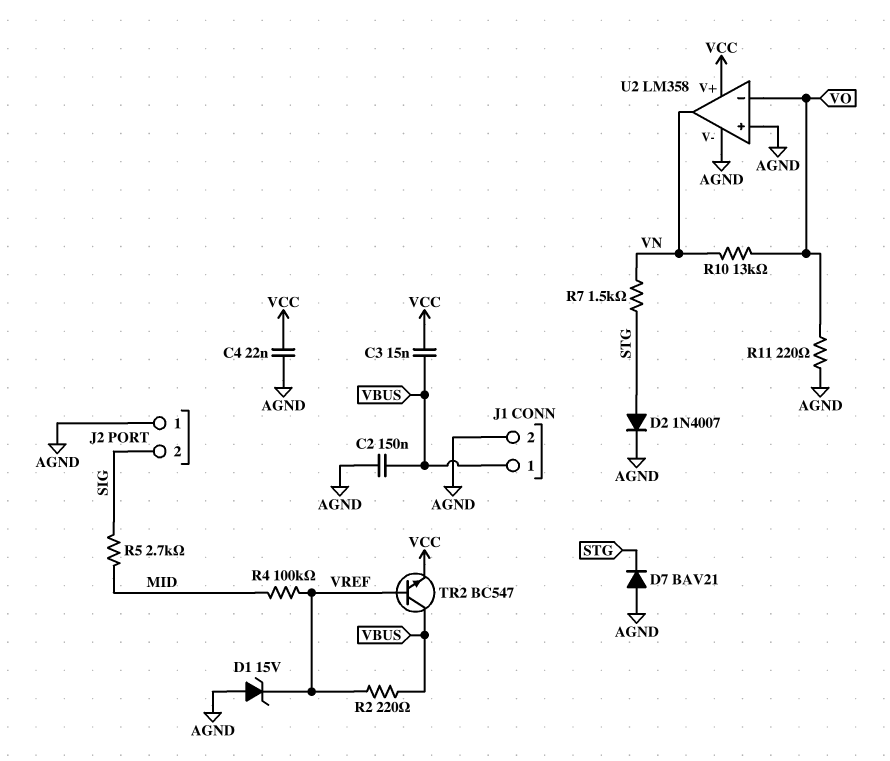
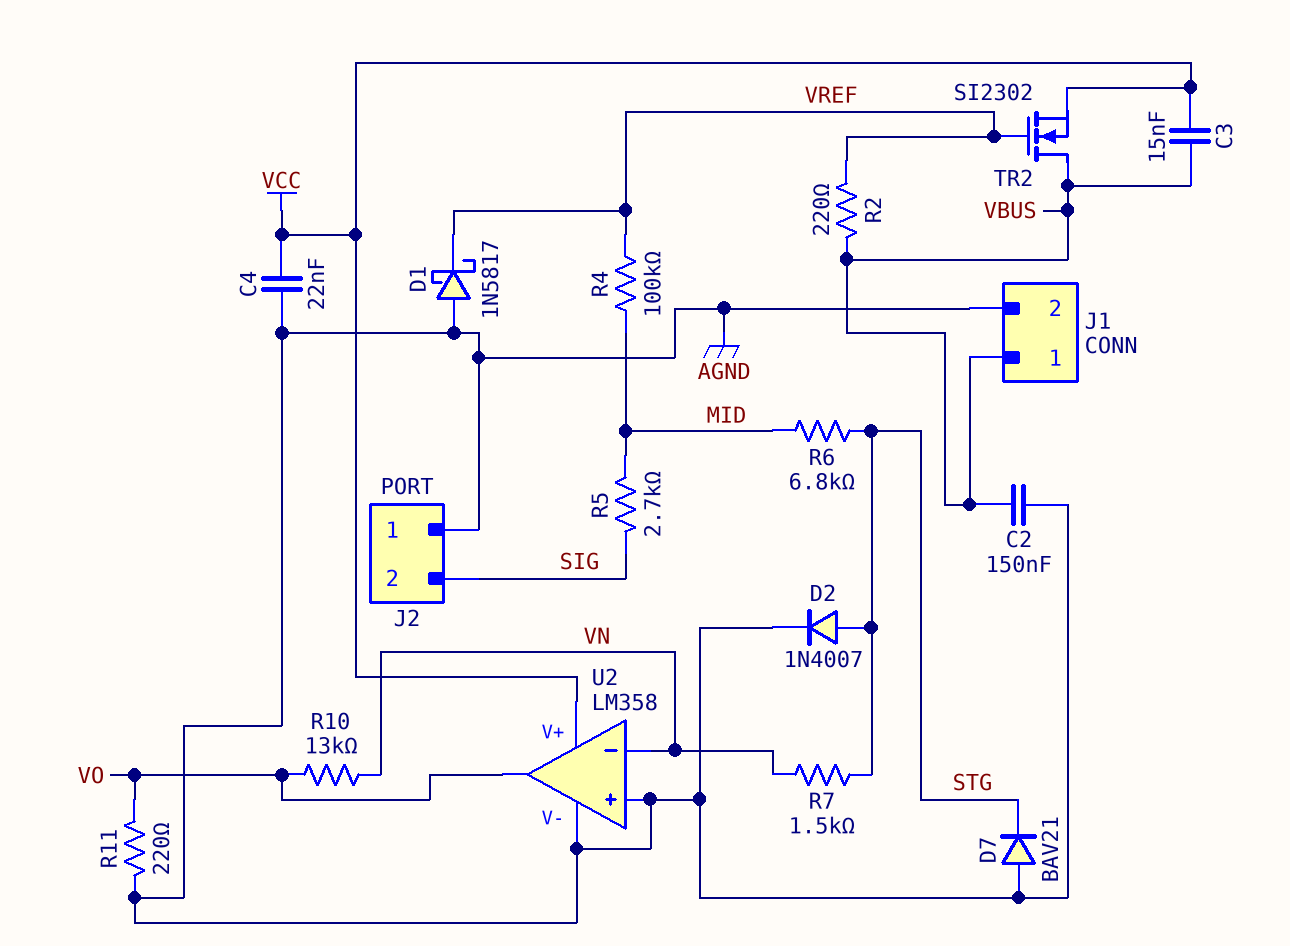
D1: zener 15V (A AGND, K VREF) -> schottky 1N5817 (A AGND, K VREF)
R6: none -> 6.8k (MID, STG)
TR2: NPN BC547 (B VREF, C VBUS, E VCC) -> NMOS SI2302 (G VREF, D VBUS, S VCC)
U2 pin in-: VO -> VN
U2 pin out: VN -> VO

